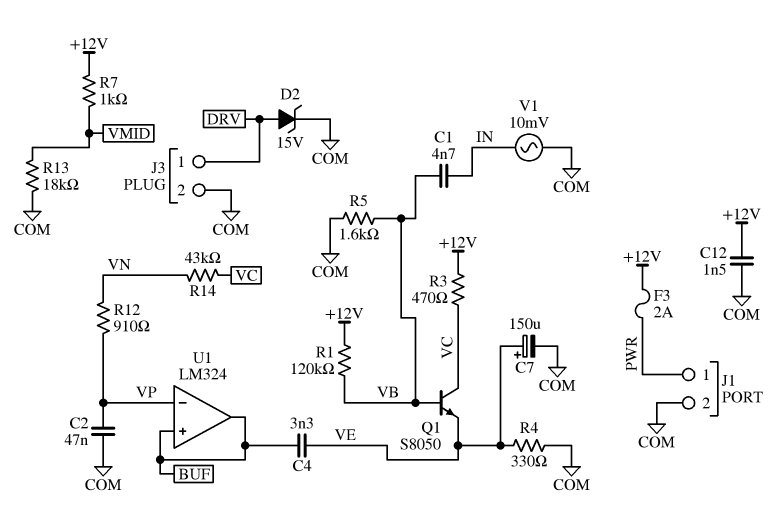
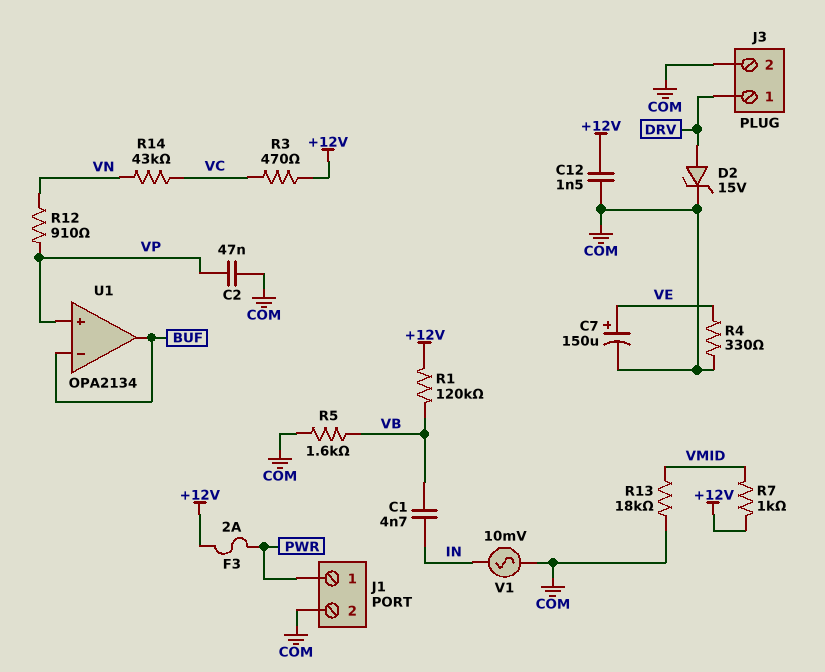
C4: 3.3nF (BUF, VE) -> none
Q1: NPN S8050 (B VB, C VC, E VE) -> none
U1: LM324 -> OPA2134
U1 pin in+: BUF -> VP
U1 pin in-: VP -> BUF

